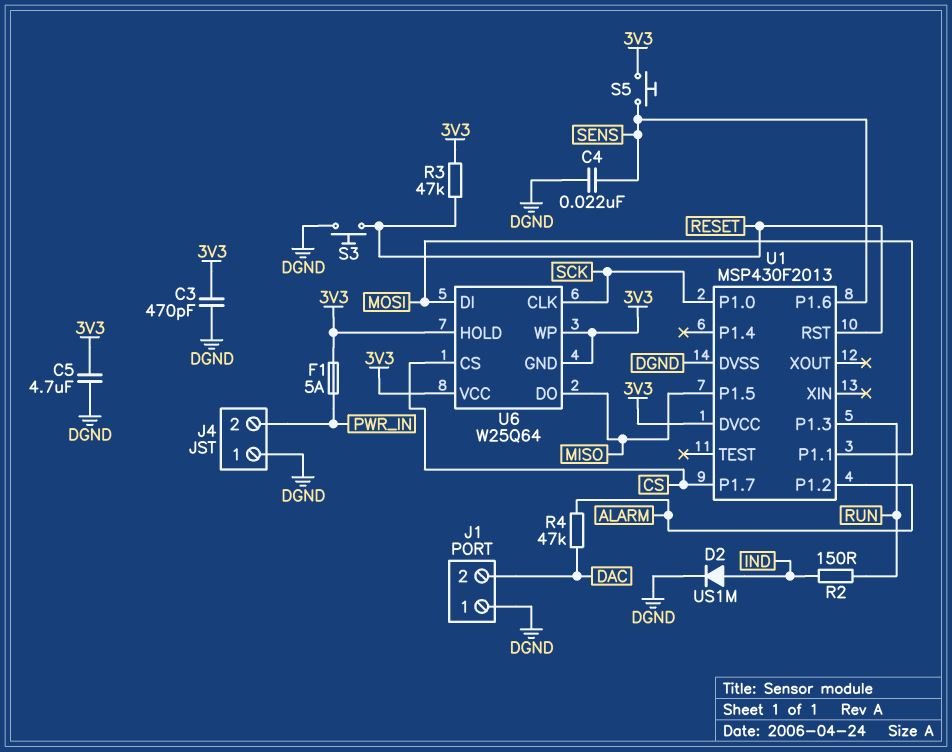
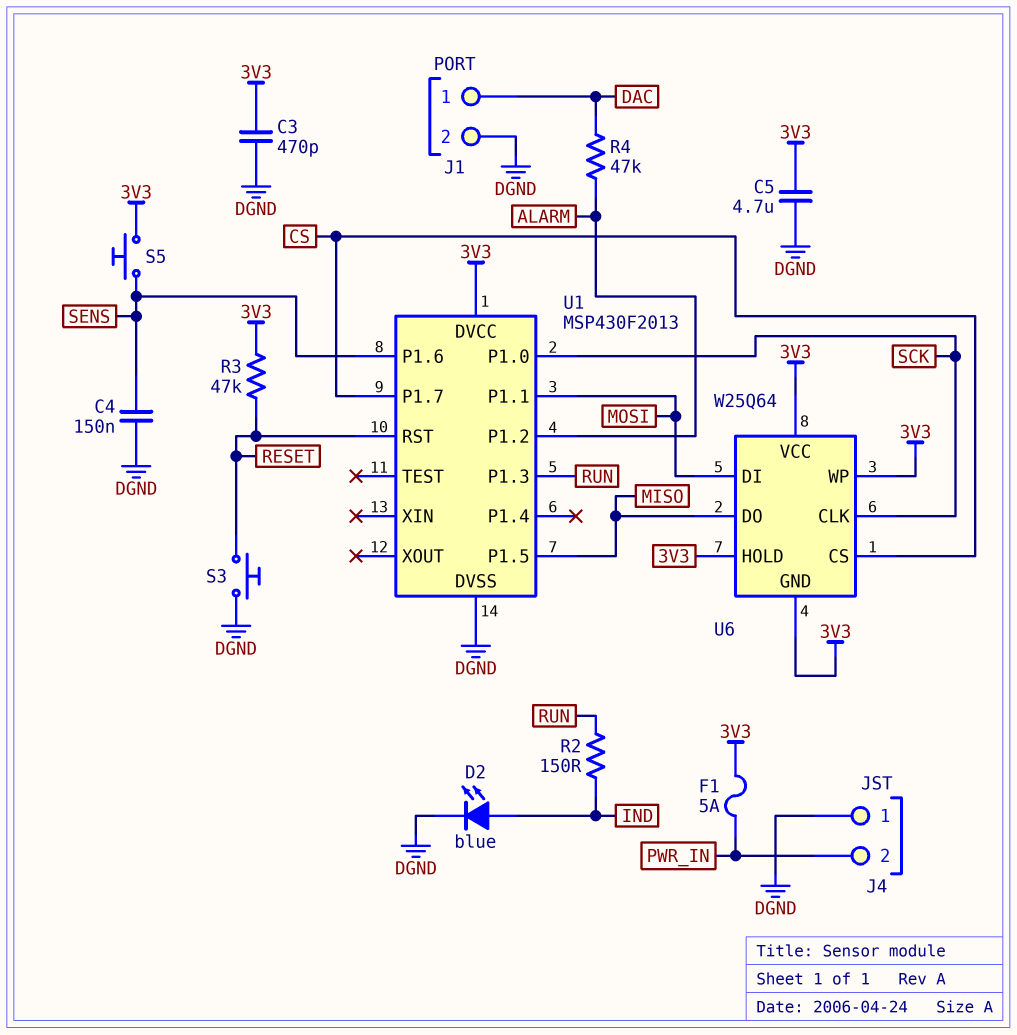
C4: 22nF (DGND, SENS) -> 150nF (DGND, SENS)
D2: diode US1M (A IND, K DGND) -> LED blue (A IND, K DGND)
J1 pin 1: DGND -> DAC
J1 pin 2: DAC -> DGND

